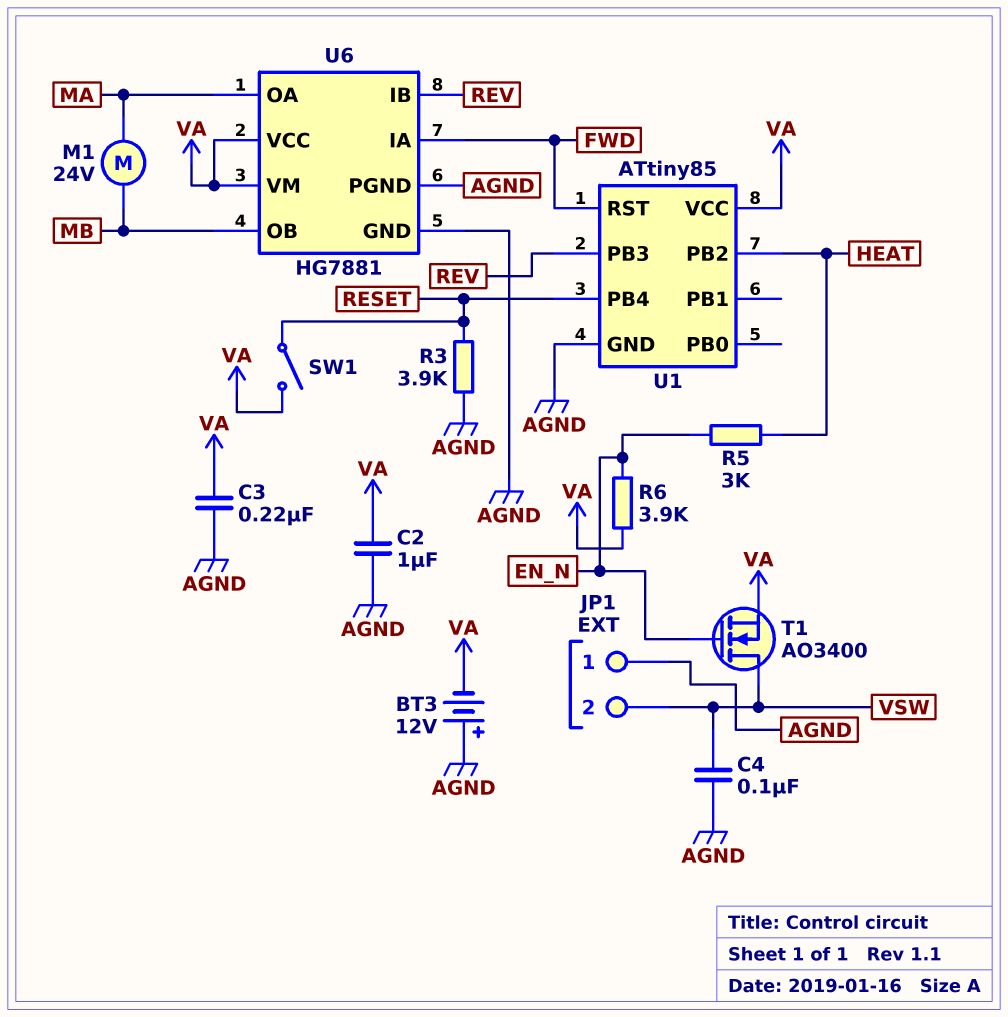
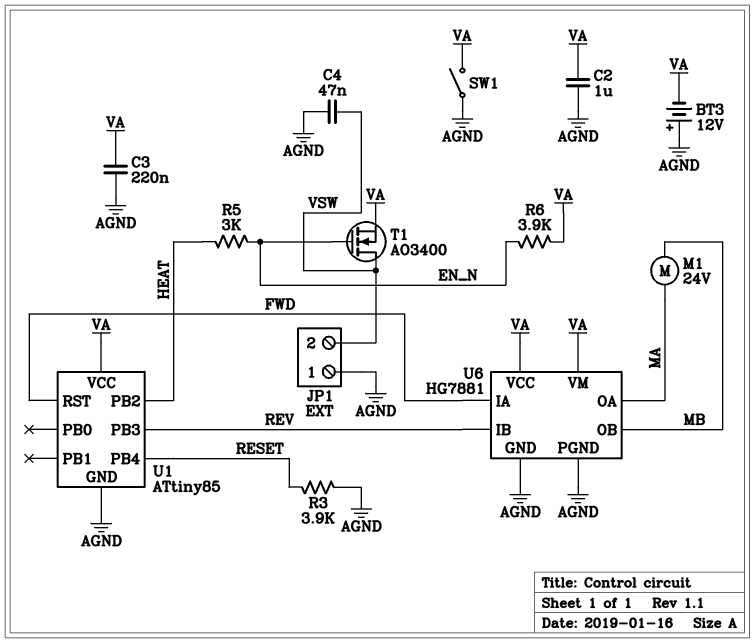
C4: 100nF (AGND, VSW) -> 47nF (AGND, VSW)
SW1: switch (RESET, VA) -> switch (AGND, VA)

